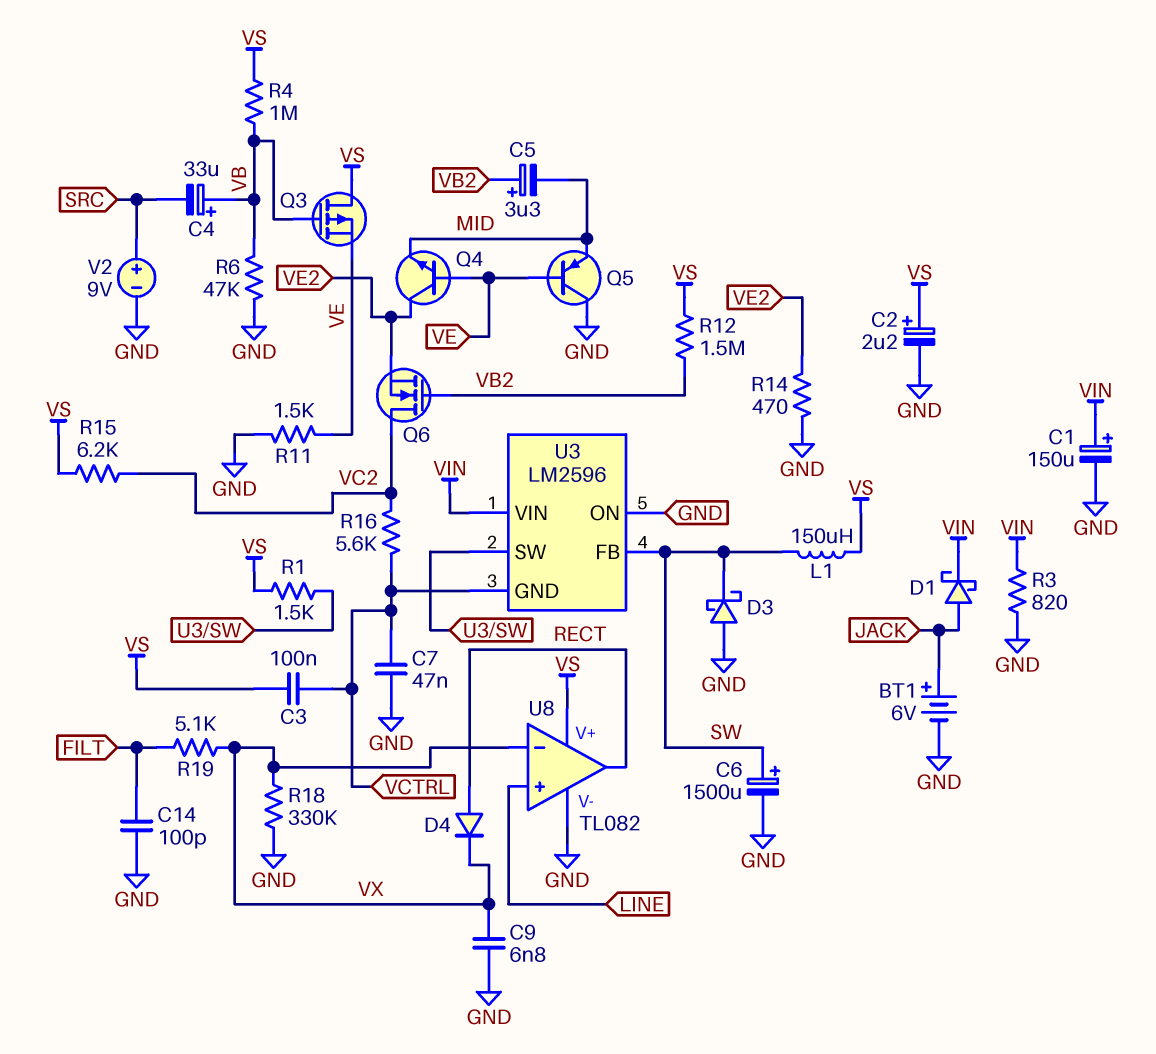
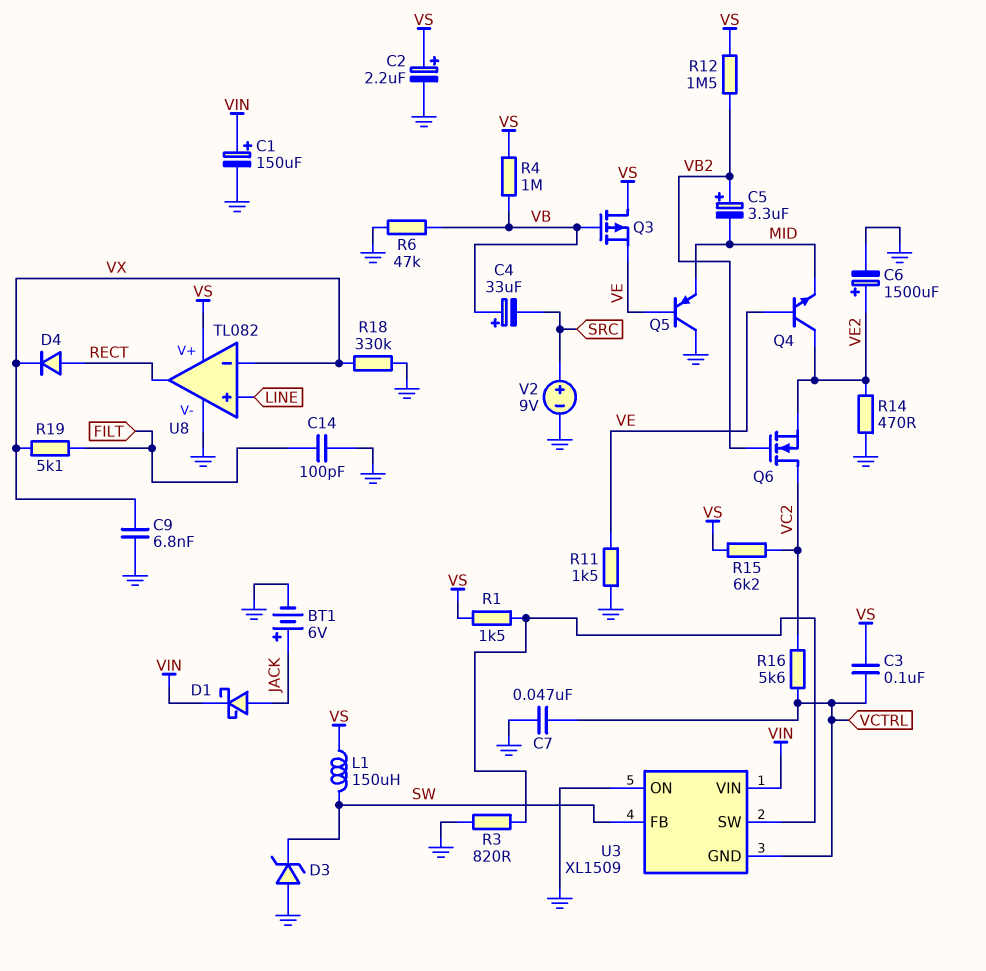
C6: 1500uF (plus SW, minus GND) -> 1500uF (plus VE2, minus GND)
D3: schottky (A GND, K SW) -> zener (A GND, K SW)
R3: 820 (GND, VIN) -> 820 (GND, U3/SW)
U3: LM2596 -> XL1509

